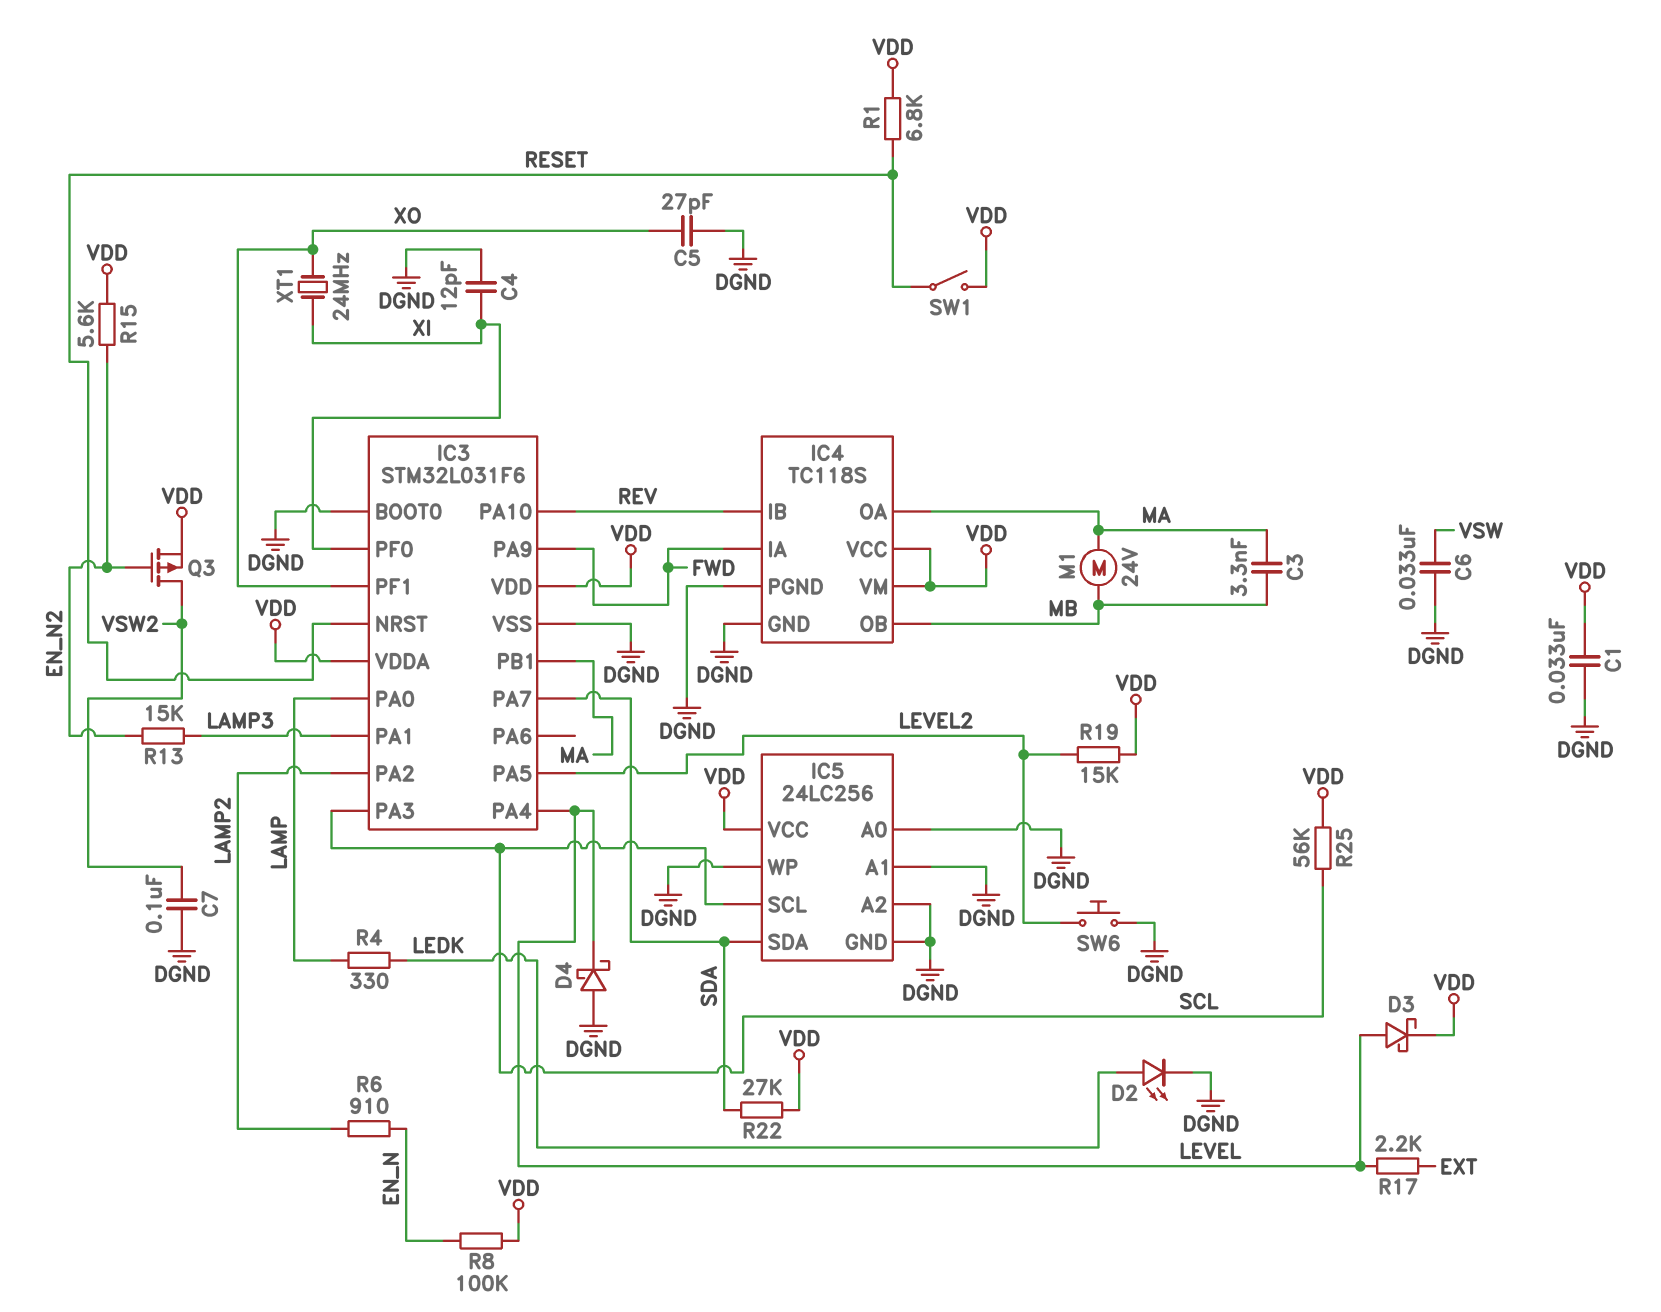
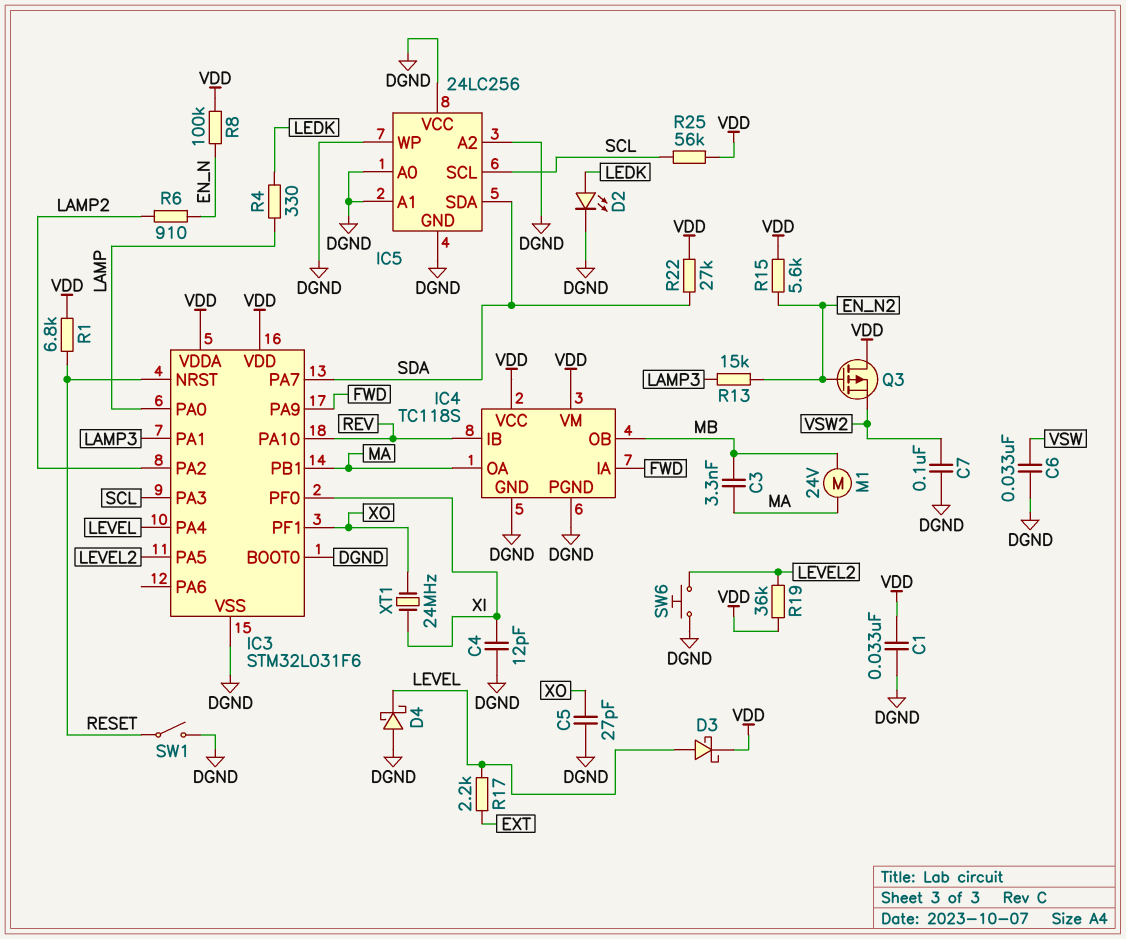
IC5 pin VCC: VDD -> DGND
Q3: PMOS (G EN_N2, D VSW2, S VDD) -> PMOS (G EN_N2, D VDD, S VSW2)
R19: 15k (LEVEL2, VDD) -> 36k (LEVEL2, VDD)
SW1: switch (RESET, VDD) -> switch (DGND, RESET)

